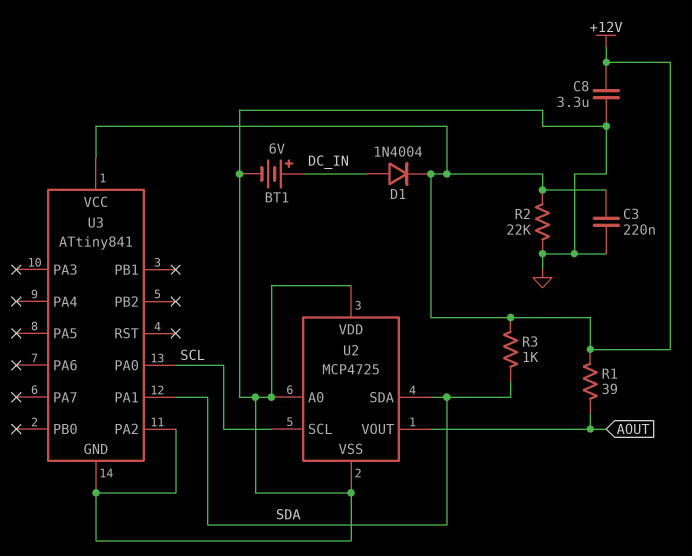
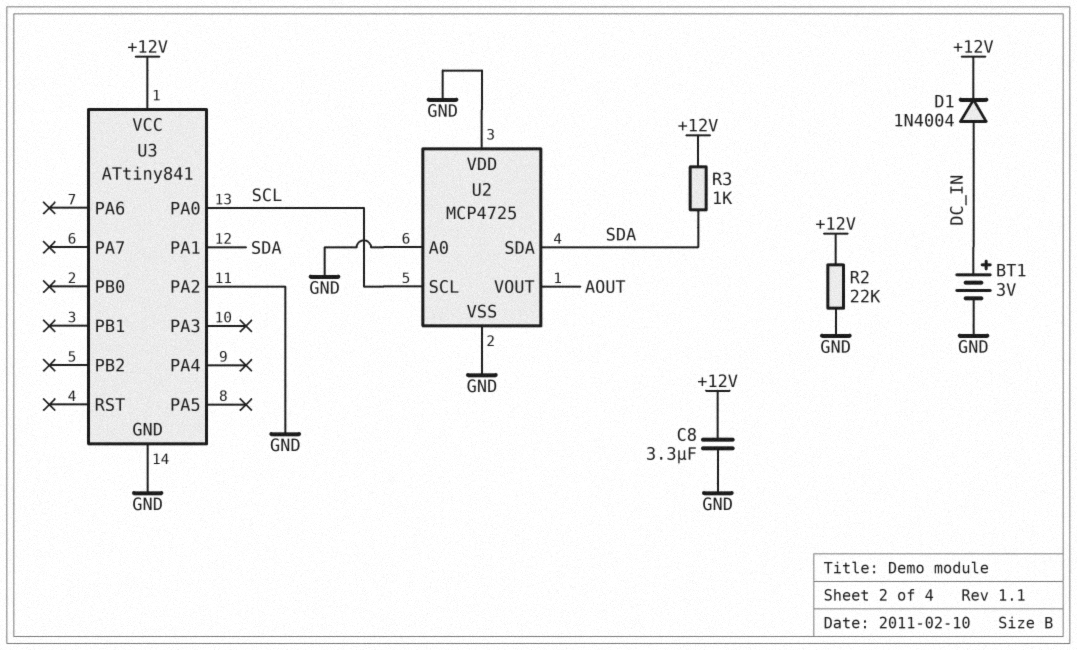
BT1: 6V (plus DC_IN, minus GND) -> 3V (plus DC_IN, minus GND)
C3: 220nF (+12V, GND) -> none
R1: 39 (+12V, AOUT) -> none

